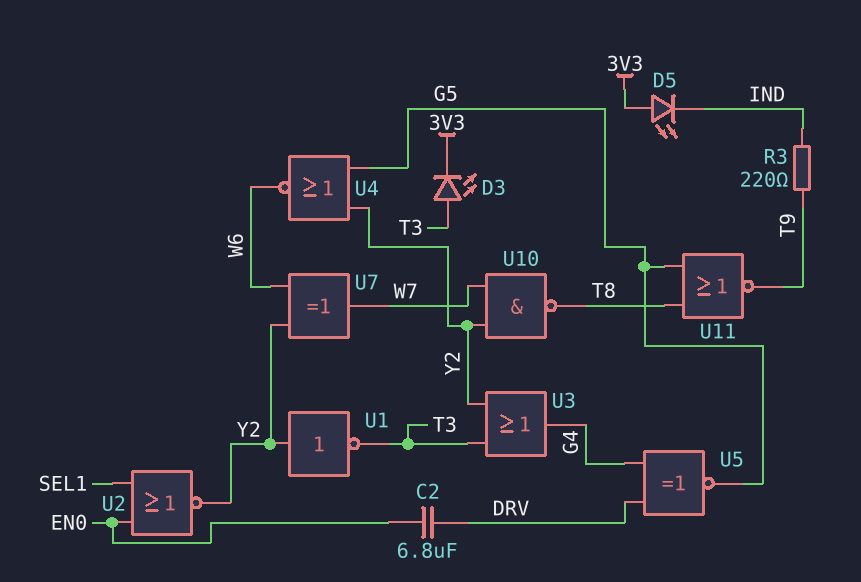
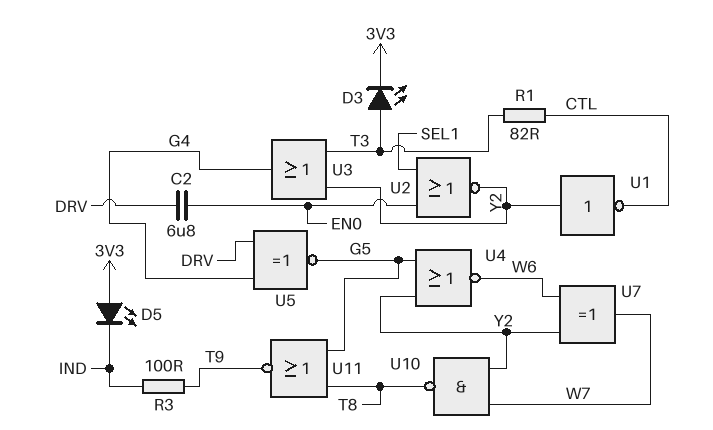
R1: none -> 82 (CTL, T3)
R3: 220 (IND, T9) -> 100 (IND, T9)
U1: NOT (in Y2, out T3) -> NOT (in Y2, out CTL)

